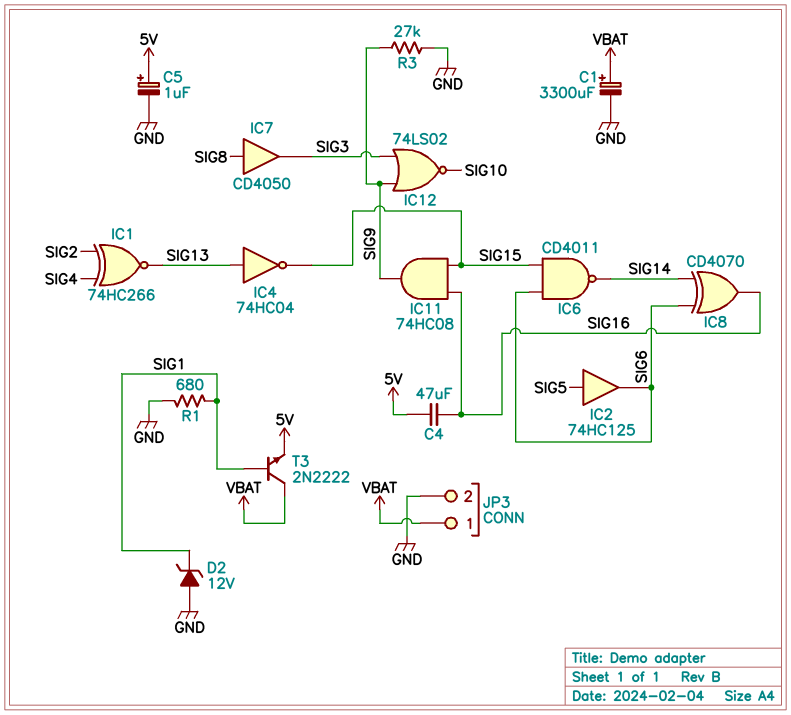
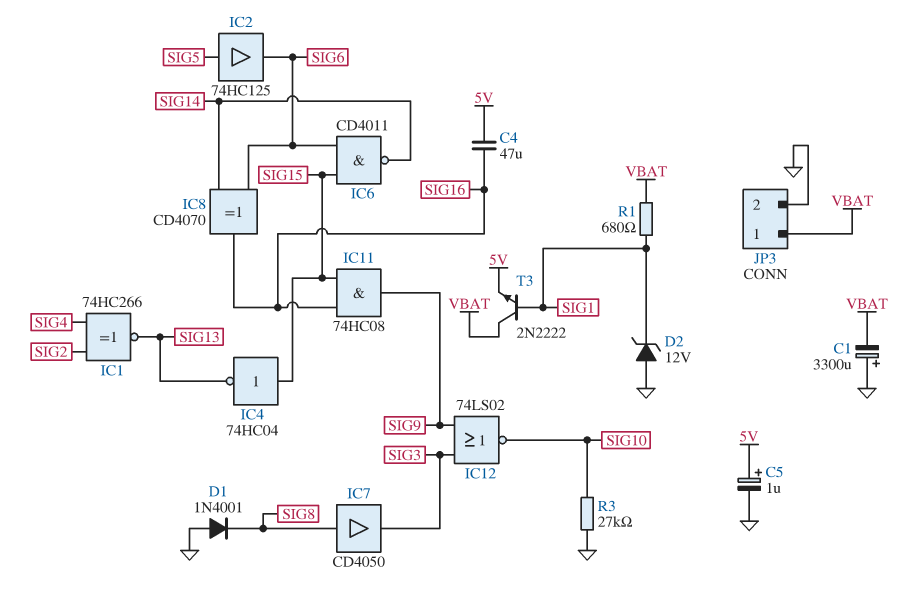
C1: 3300uF (plus VBAT, minus GND) -> 3300uF (plus GND, minus VBAT)
D1: none -> diode 1N4001 (A GND, K SIG8)
IC4: NOT 74HC04 (in SIG13, out SIG15) -> NOT 74HC04 (in SIG15, out SIG13)
R1: 680 (GND, SIG1) -> 680 (SIG1, VBAT)
R3: 27k (GND, SIG9) -> 27k (GND, SIG10)

